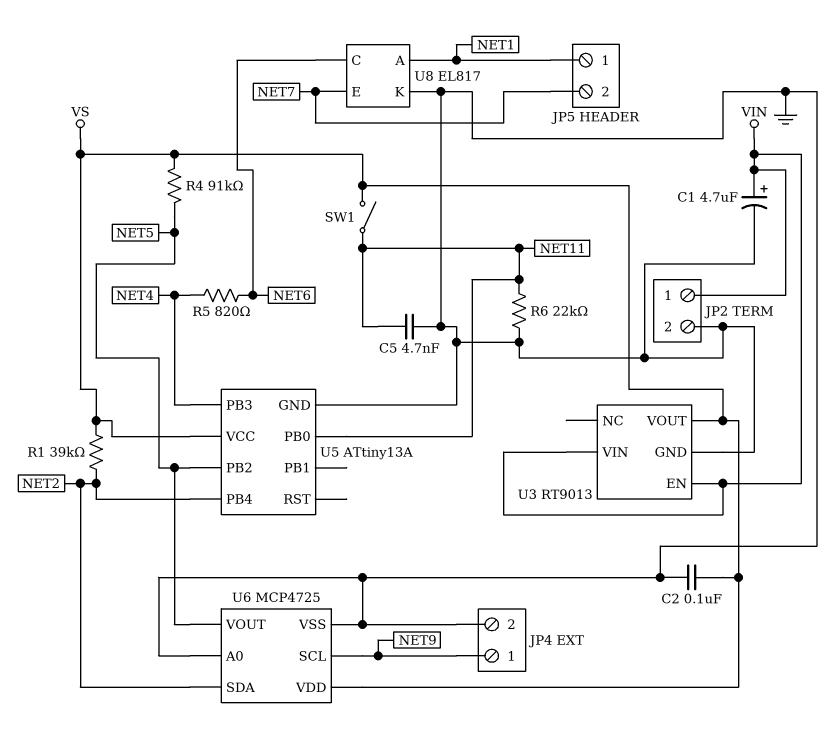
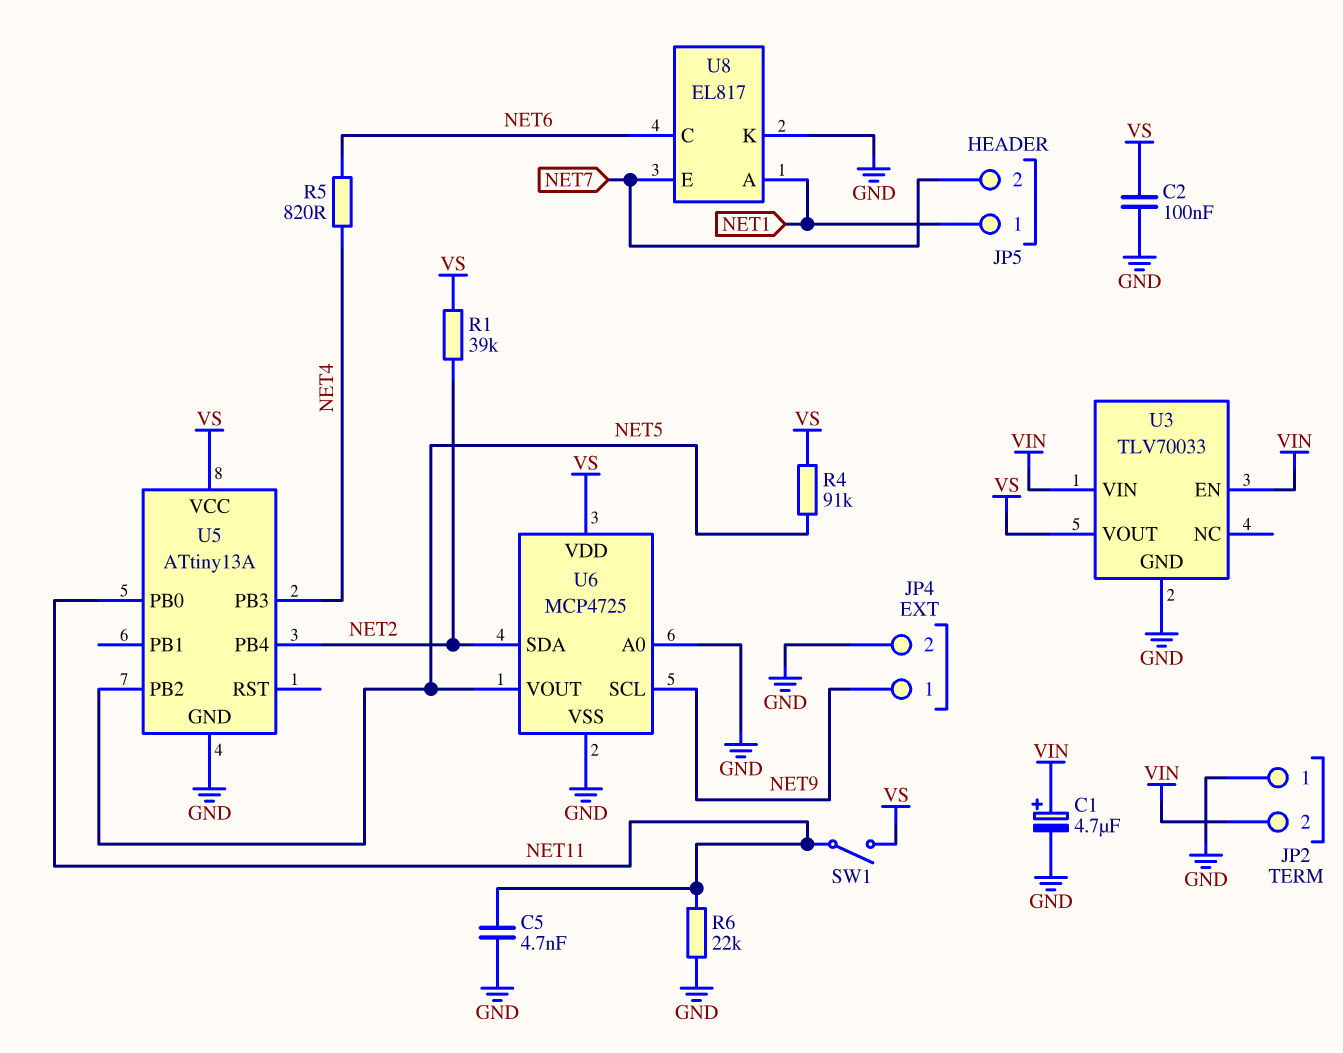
JP2 pin 1: VIN -> GND
JP2 pin 2: GND -> VIN
U3: RT9013 -> TLV70033

